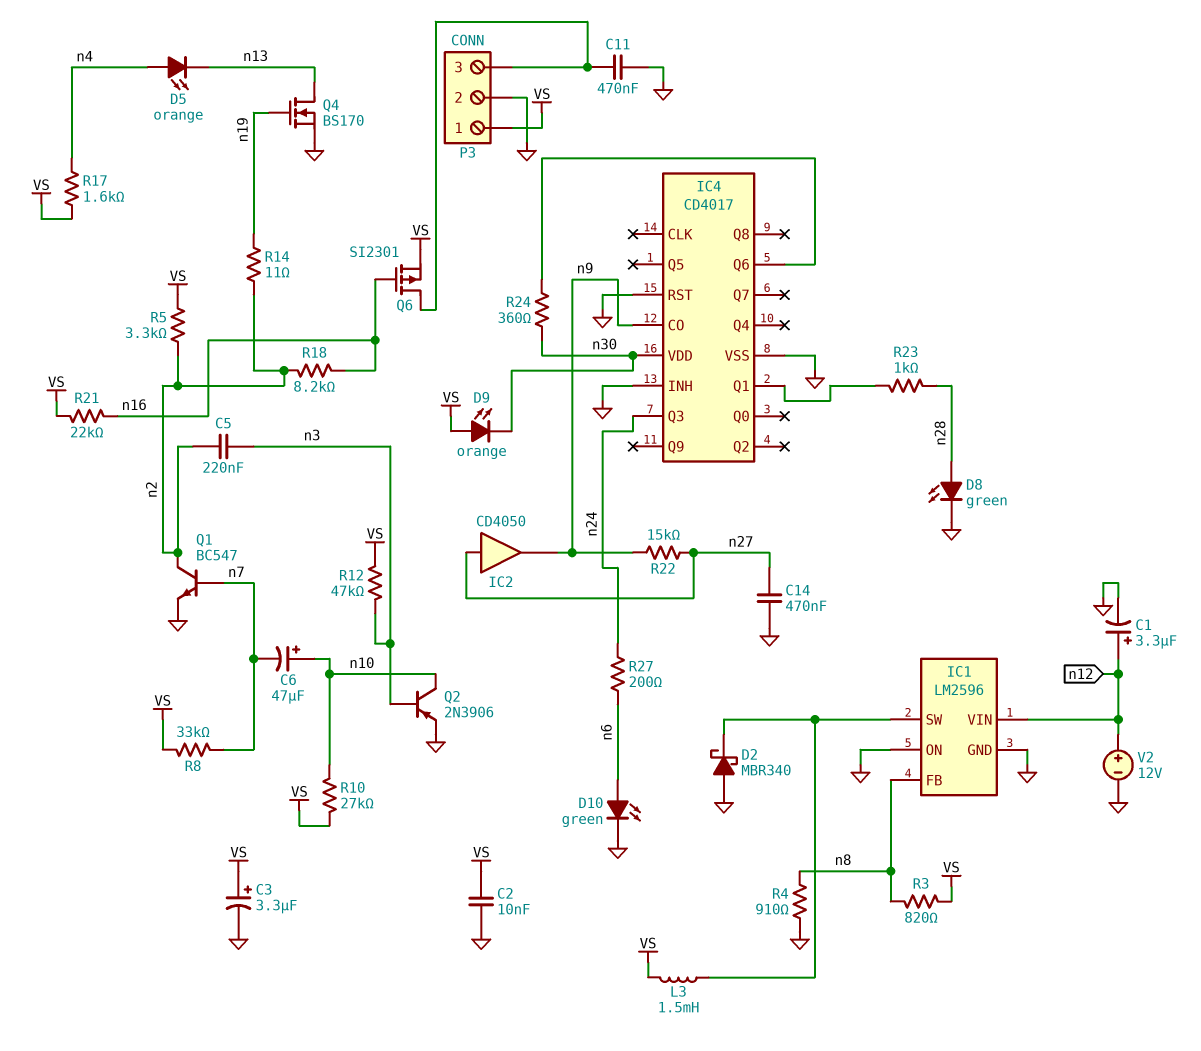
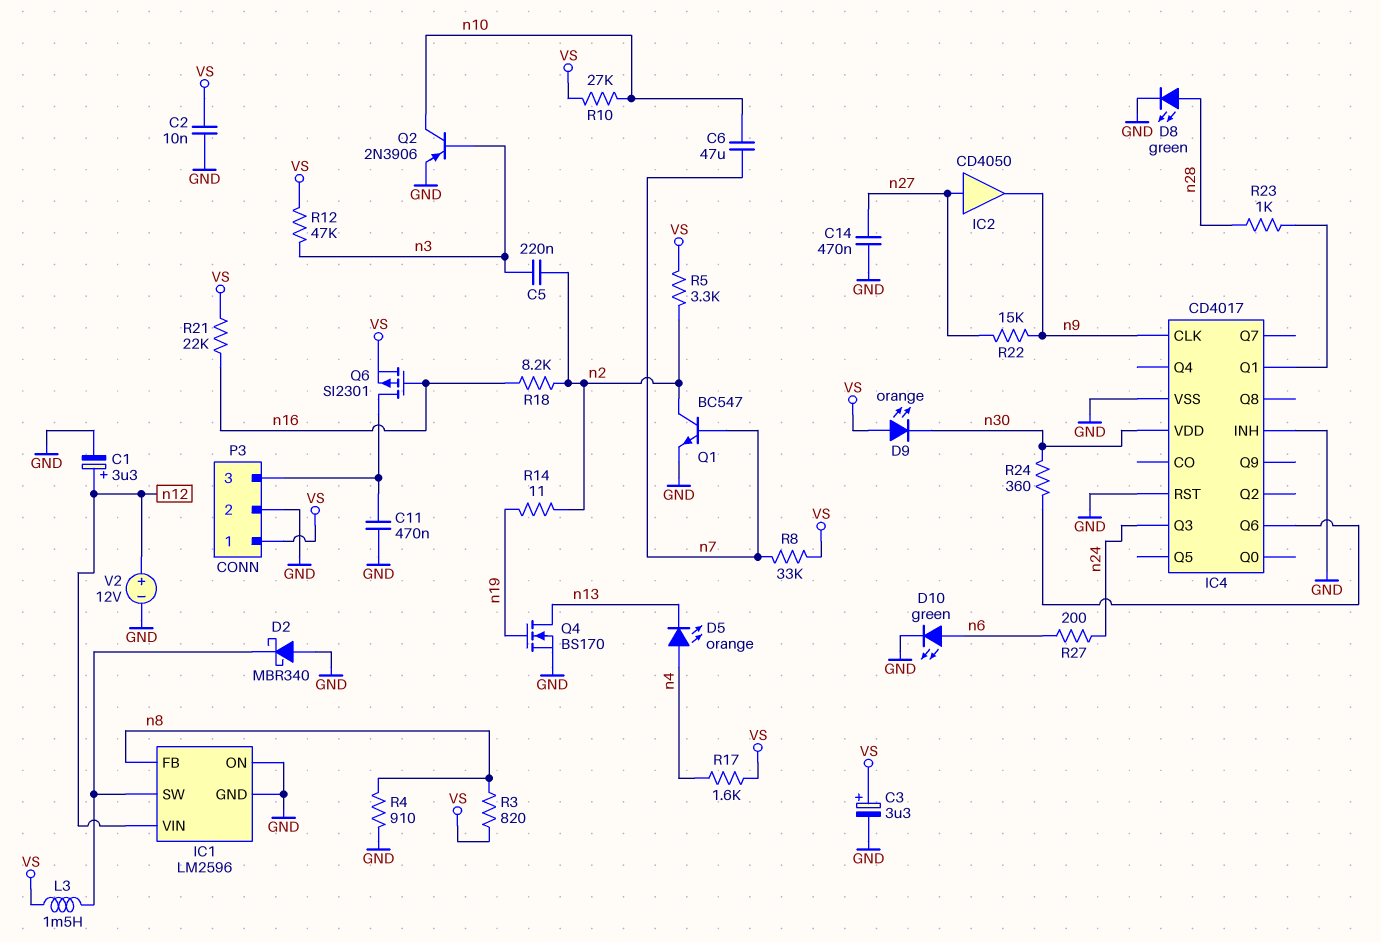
C6: 47uF (plus n10, minus n7) -> 47uF (n7, n10)
IC4 pin CLK: none -> n9
IC4 pin CO: n9 -> none

